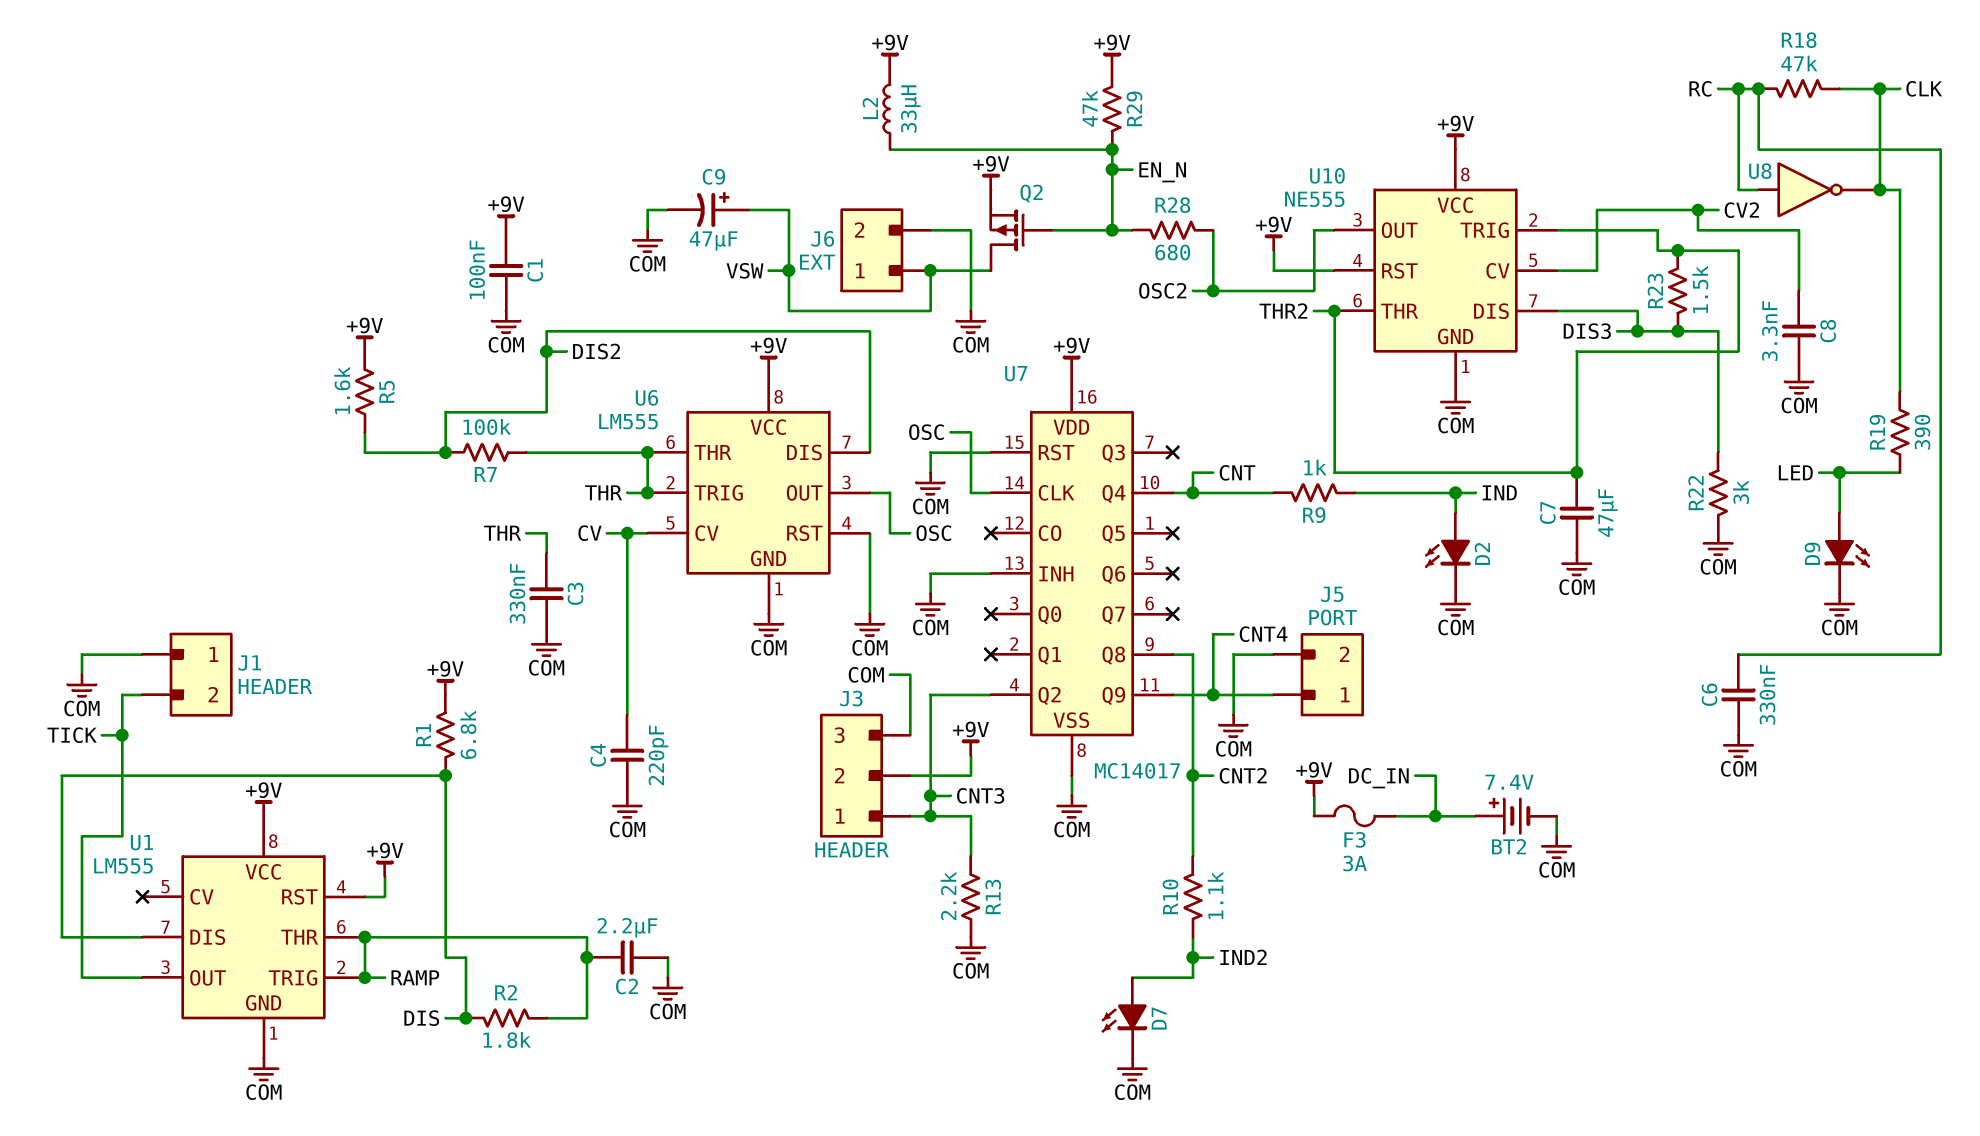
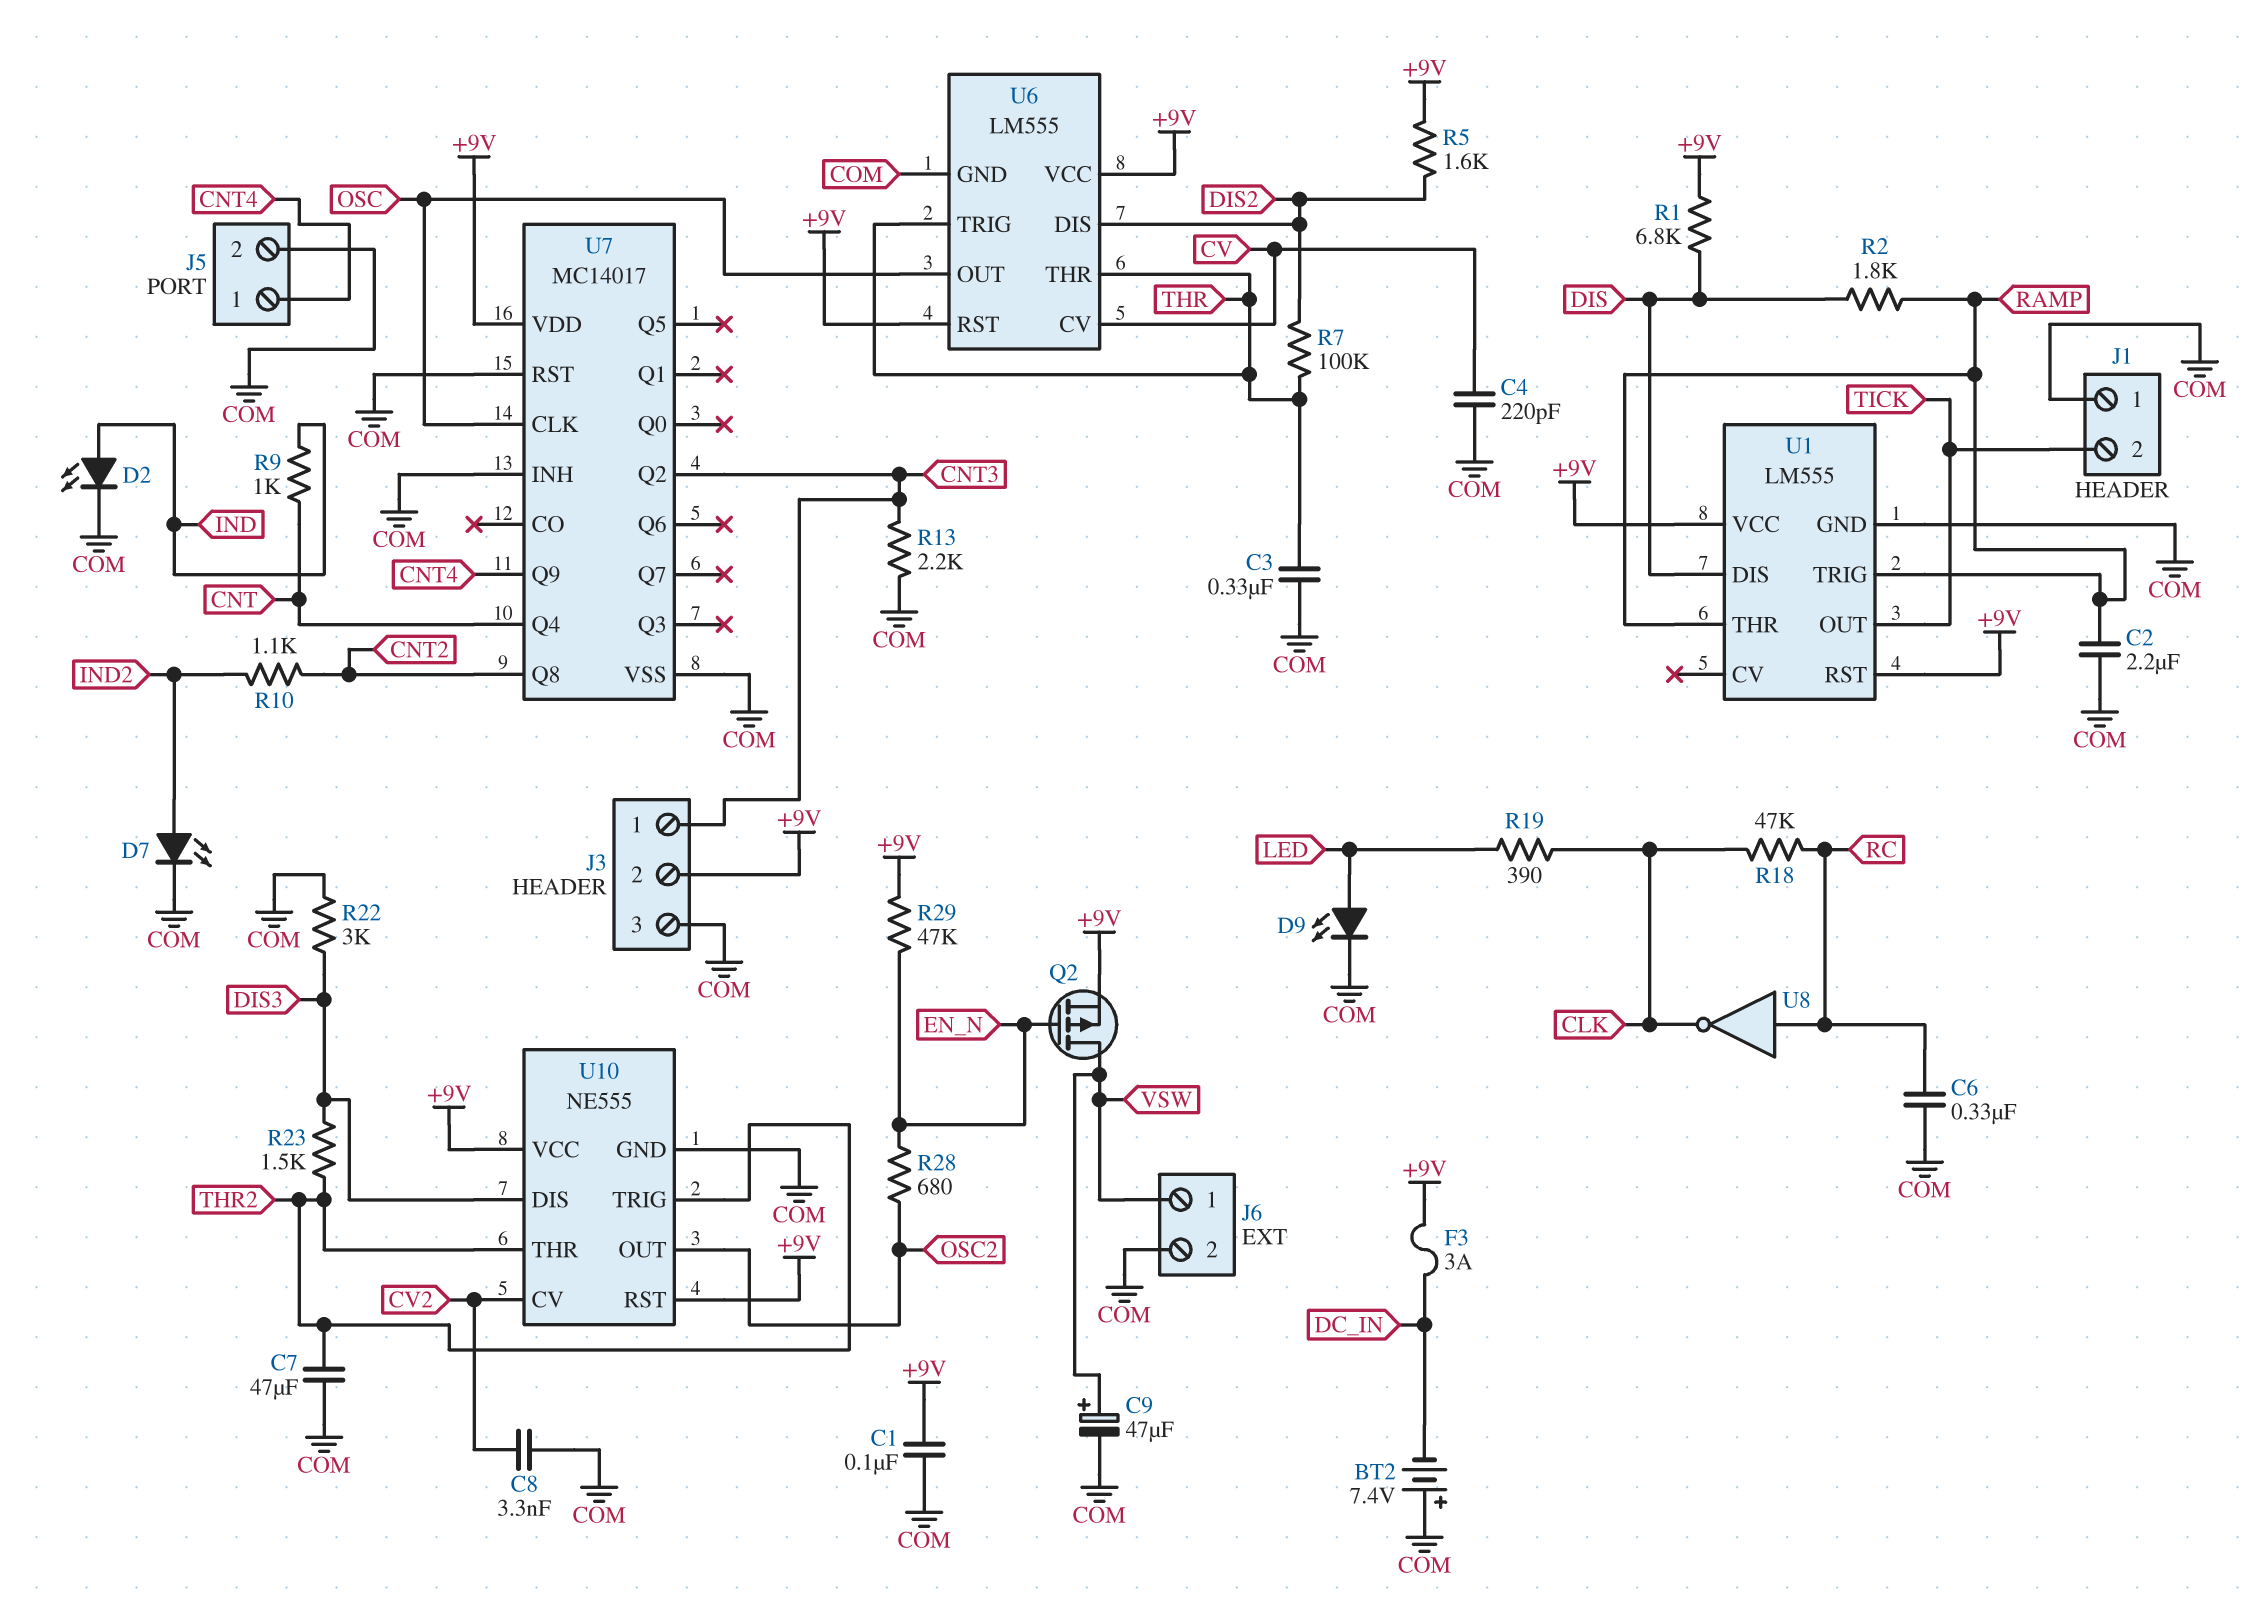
BT2: 7.4V (plus DC_IN, minus COM) -> 7.4V (plus COM, minus DC_IN)
L2: 33uH (+9V, EN_N) -> none
U6 pin RST: COM -> +9V

